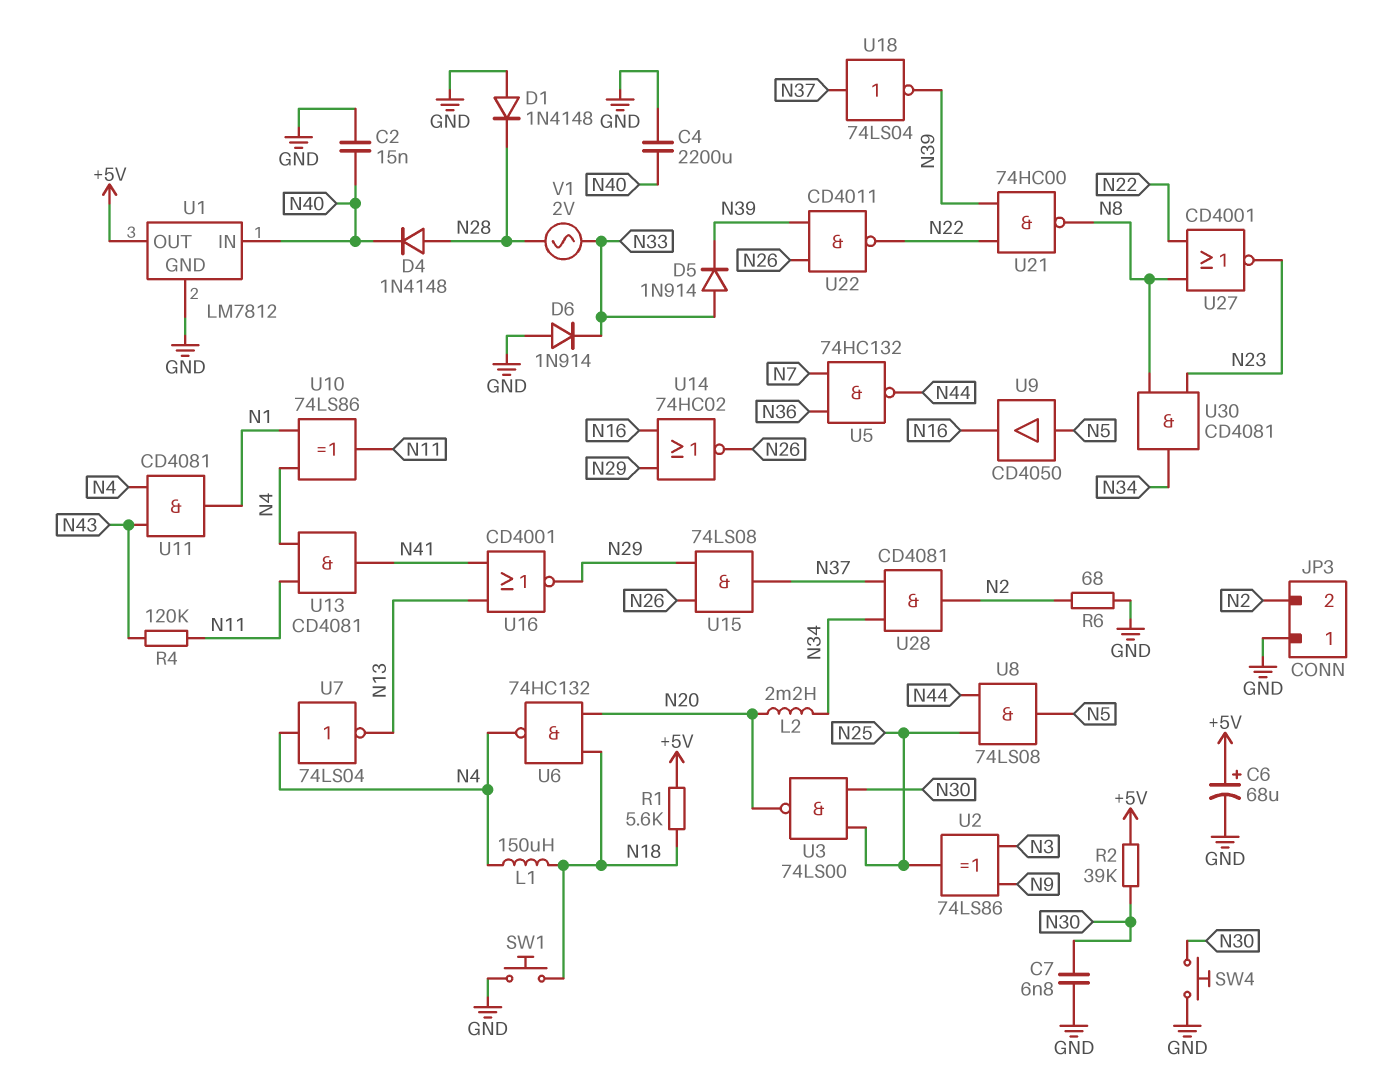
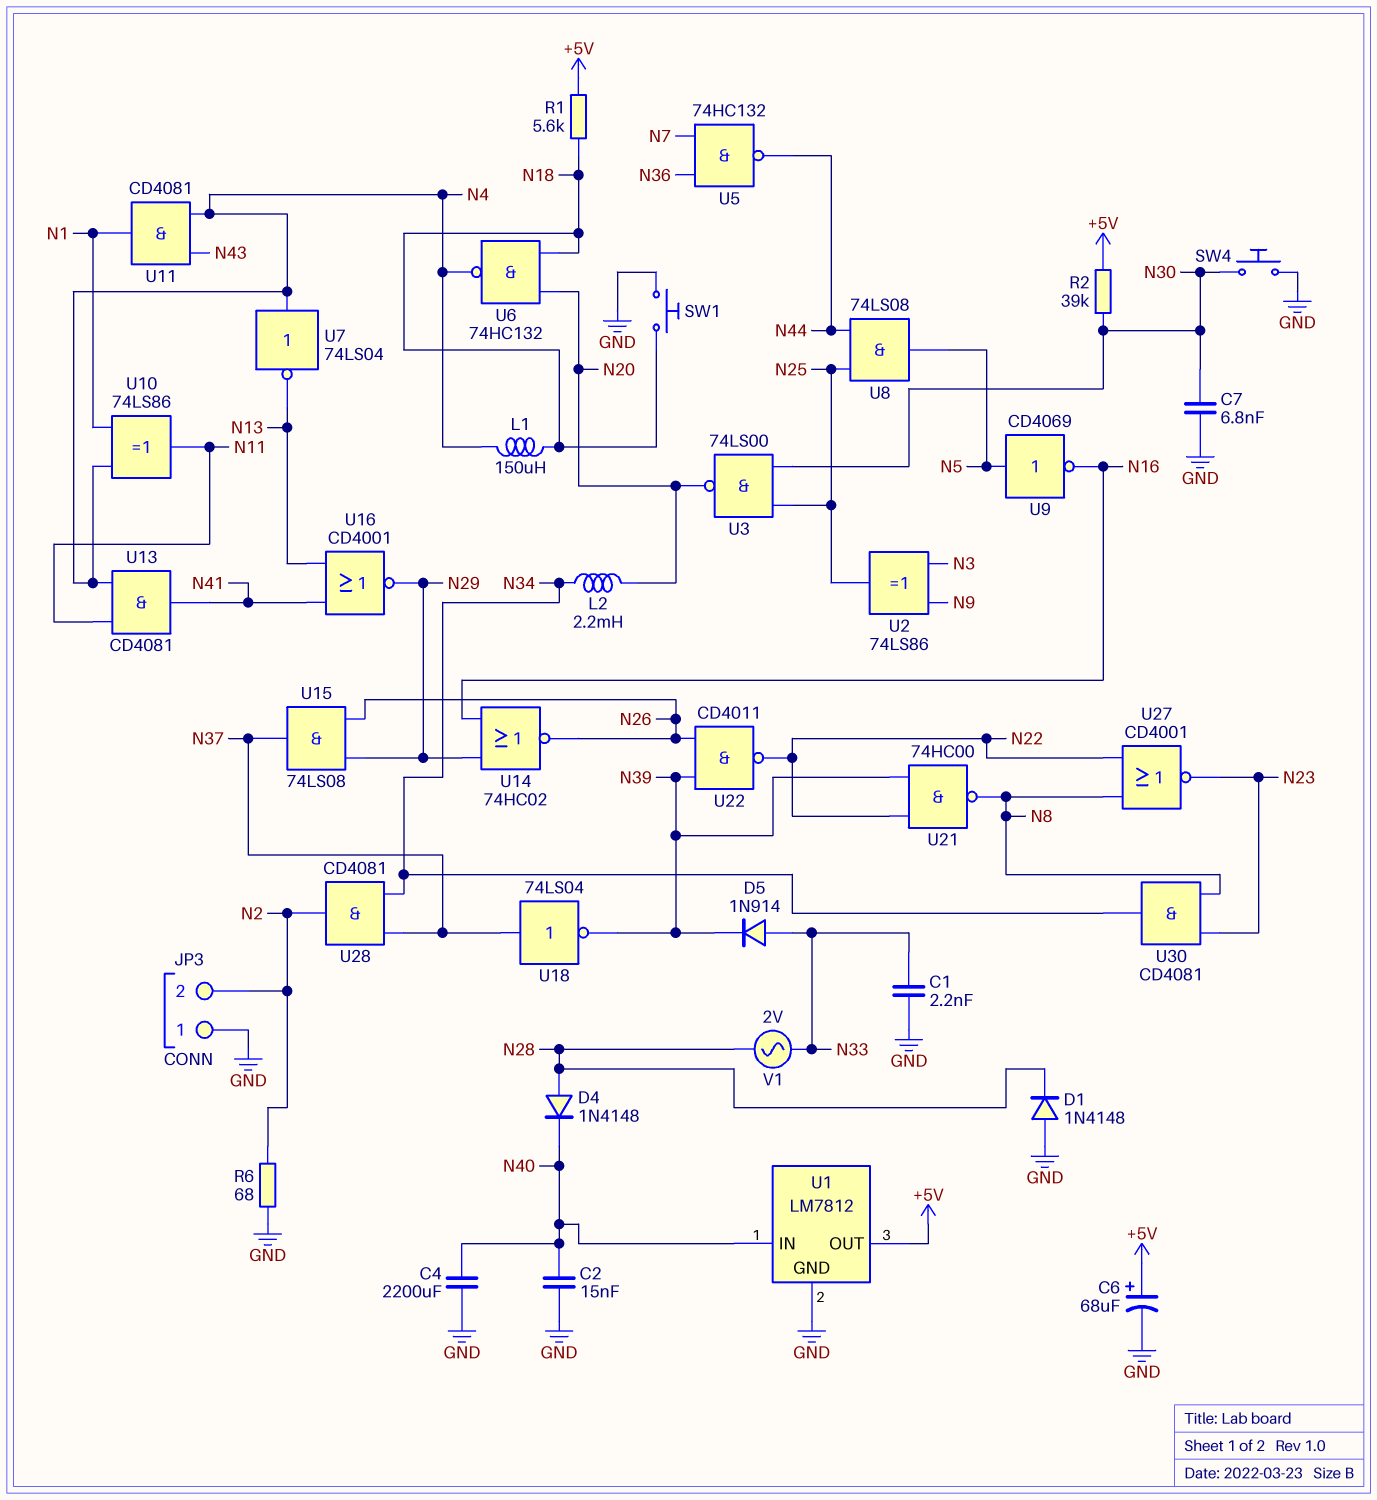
C1: none -> 2.2nF (GND, N33)
D6: diode 1N914 (A GND, K N33) -> none
R4: 120k (N11, N43) -> none
U9: buffer CD4050 (in N5, out N16) -> NOT CD4069 (in N5, out N16)

